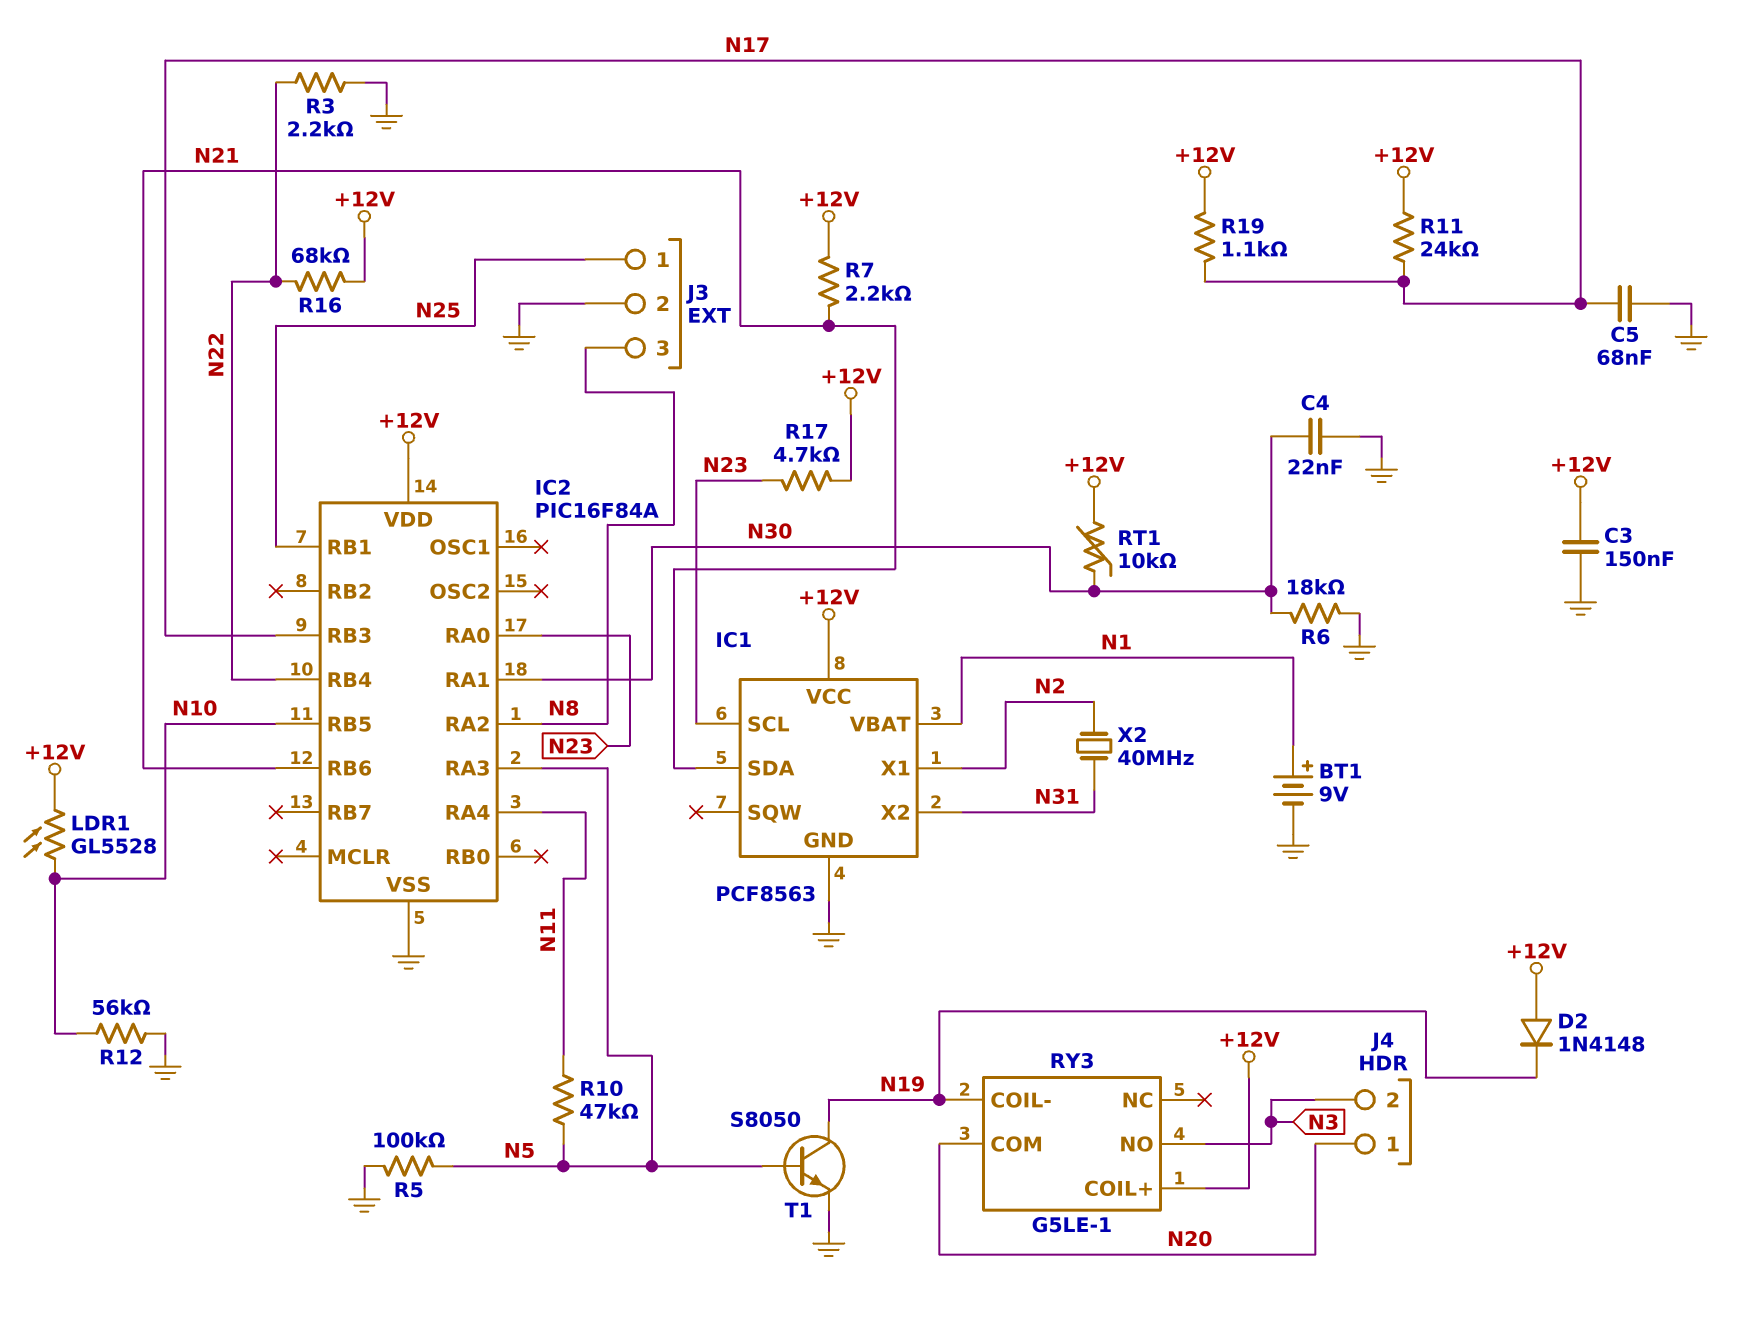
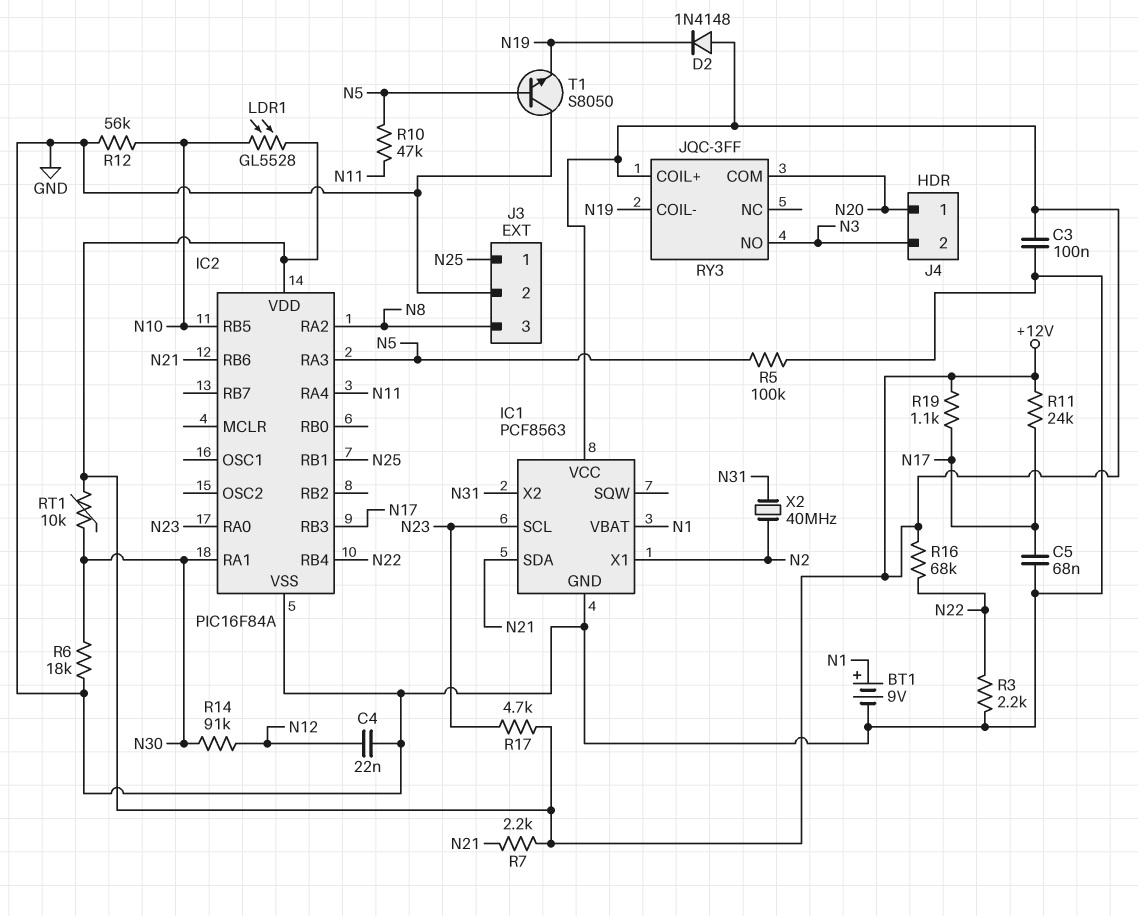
C3: 150nF (+12V, GND) -> 100nF (+12V, GND)
C4: 22nF (GND, N30) -> 22nF (GND, N12)
R14: none -> 91k (N12, N30)
RY3: G5LE-1 -> JQC-3FF
T1: NPN S8050 (B N5, C N19, E GND) -> NPN S8050 (B N5, C GND, E N19)

